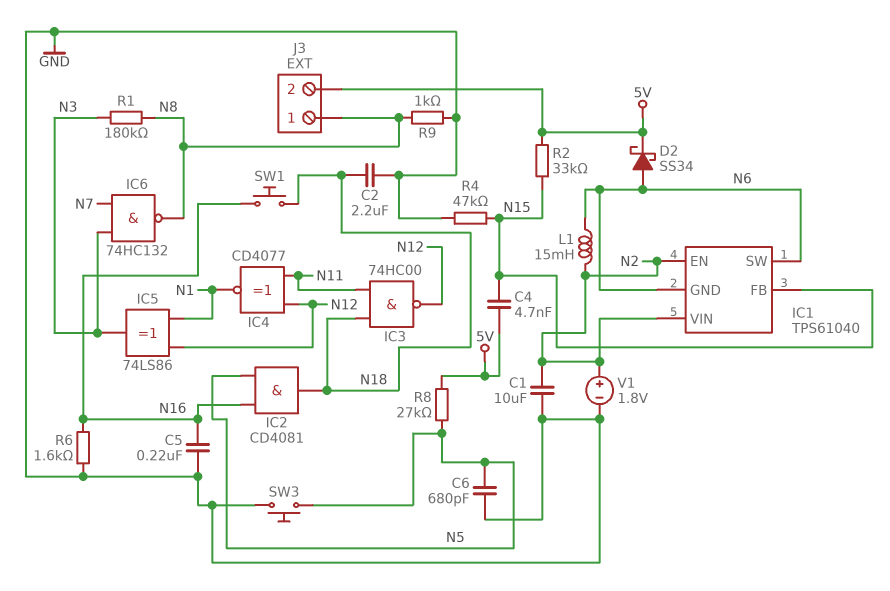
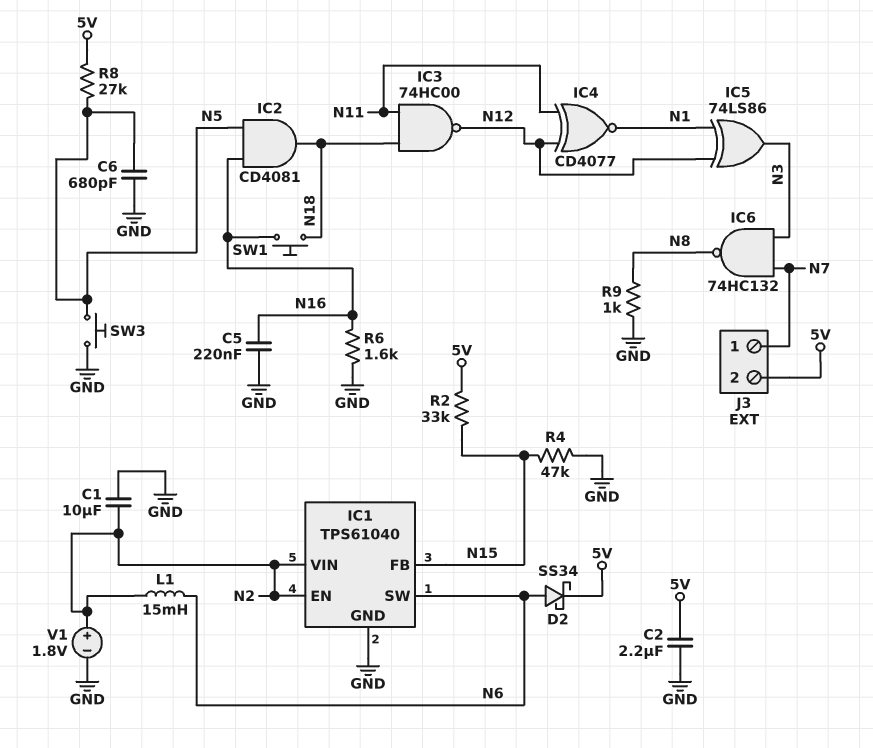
C2: 2.2uF (GND, N18) -> 2.2uF (5V, GND)
C4: 4.7nF (5V, N15) -> none
IC1 pin GND: N6 -> GND
J3 pin 1: N8 -> N7
R1: 180k (N3, N8) -> none

